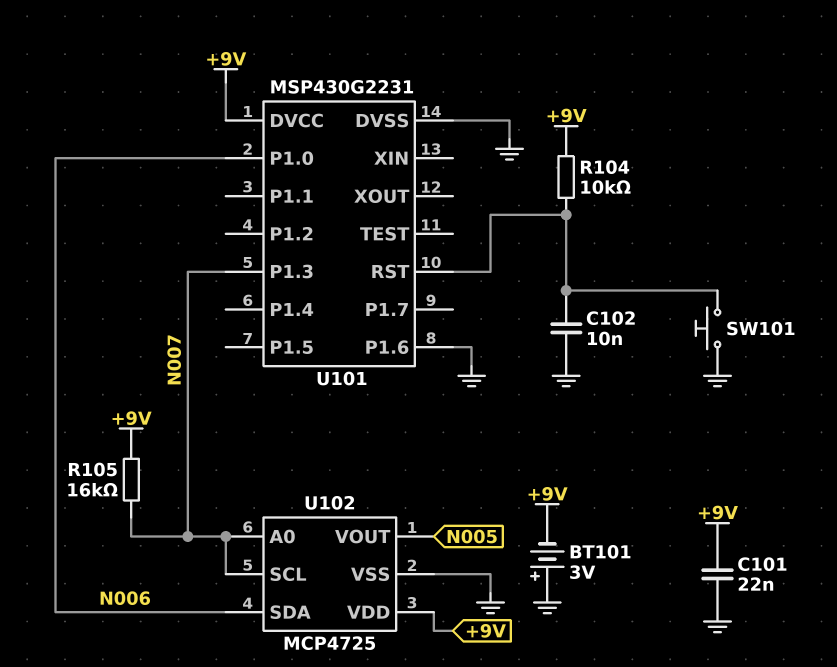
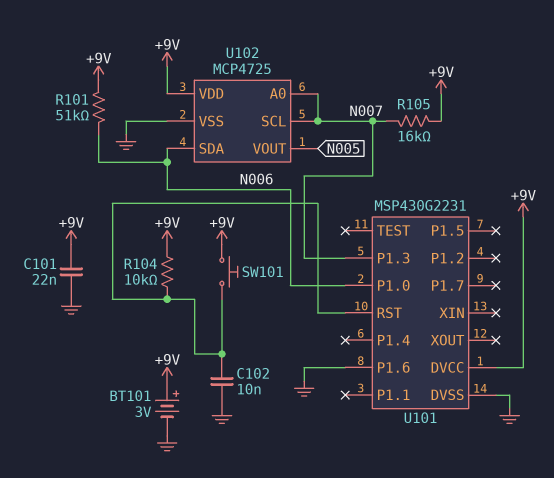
BT101: 3V (plus GND, minus +9V) -> 3V (plus +9V, minus GND)
R101: none -> 51k (+9V, N006)
SW101: button (GND, U101/RST) -> button (+9V, U101/RST)

